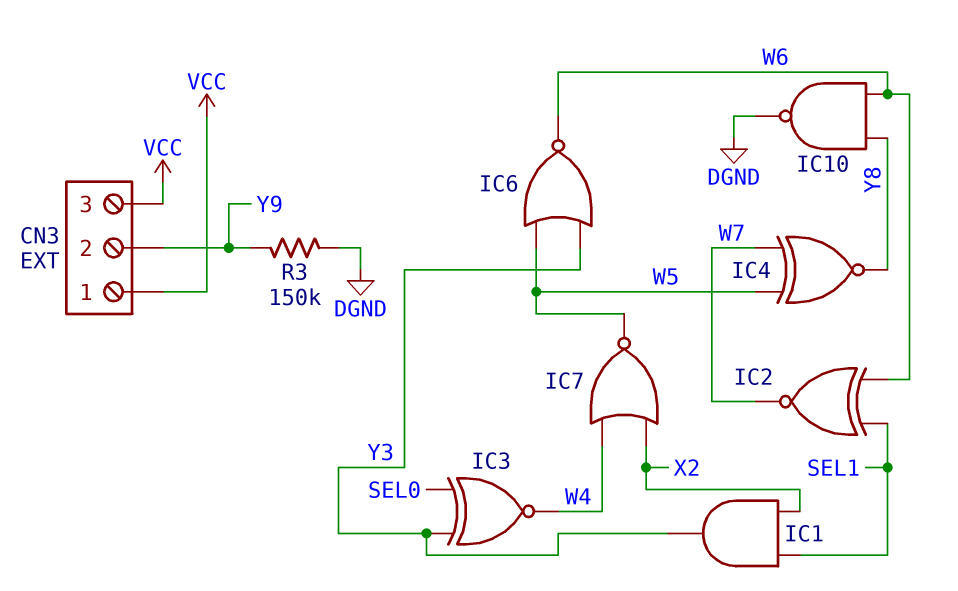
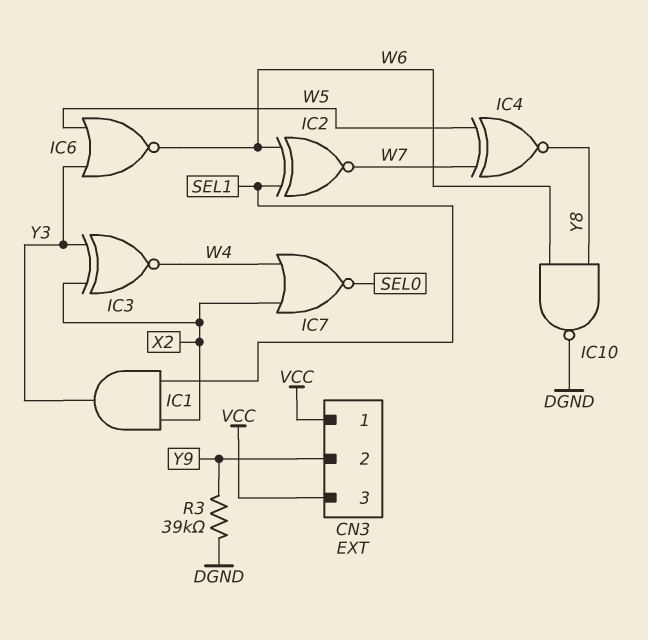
IC3: XNOR (in SEL0, in Y3, out W4) -> XNOR (in X2, in Y3, out W4)
IC7: NOR (in W4, in X2, out W5) -> NOR (in W4, in X2, out SEL0)
R3: 150k (DGND, Y9) -> 39k (DGND, Y9)

